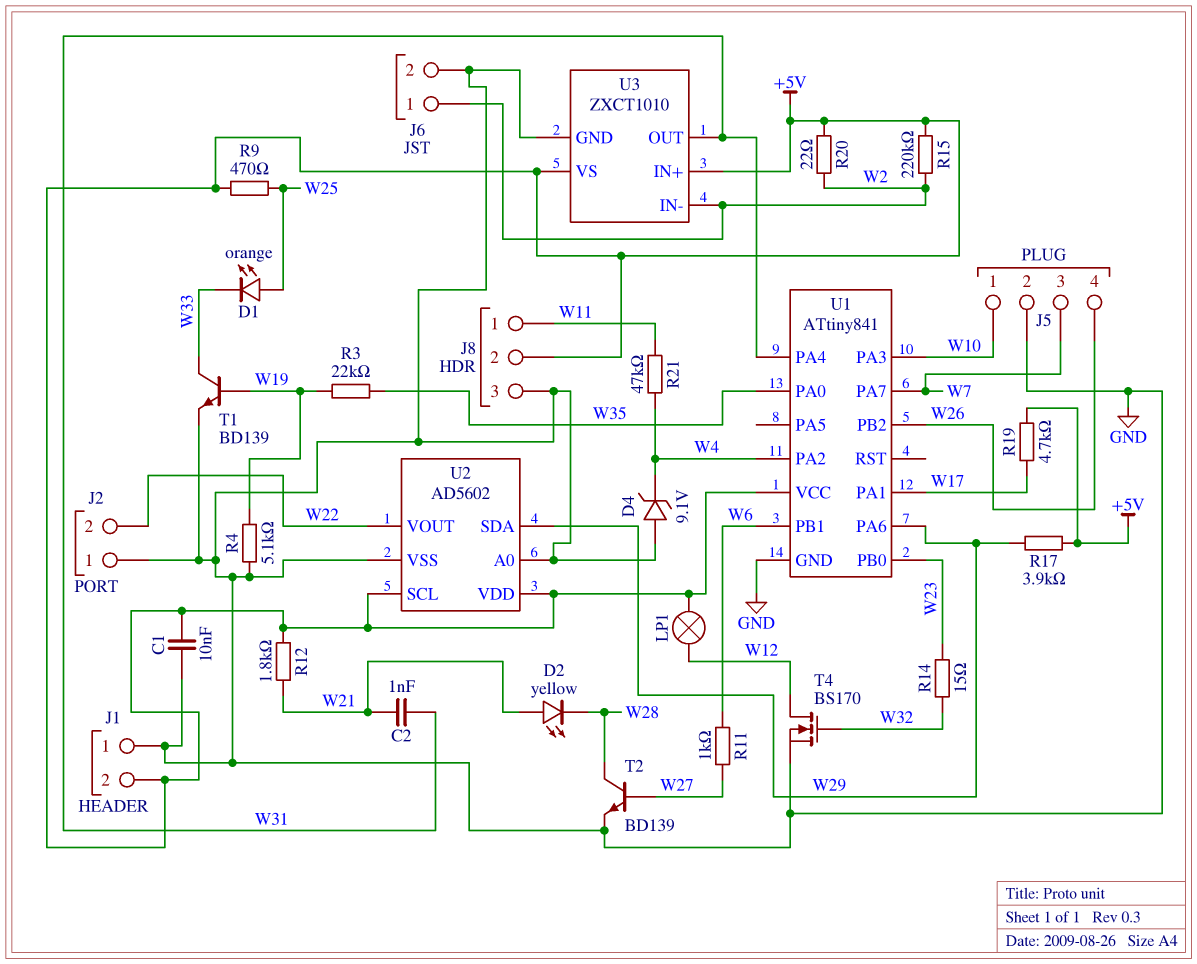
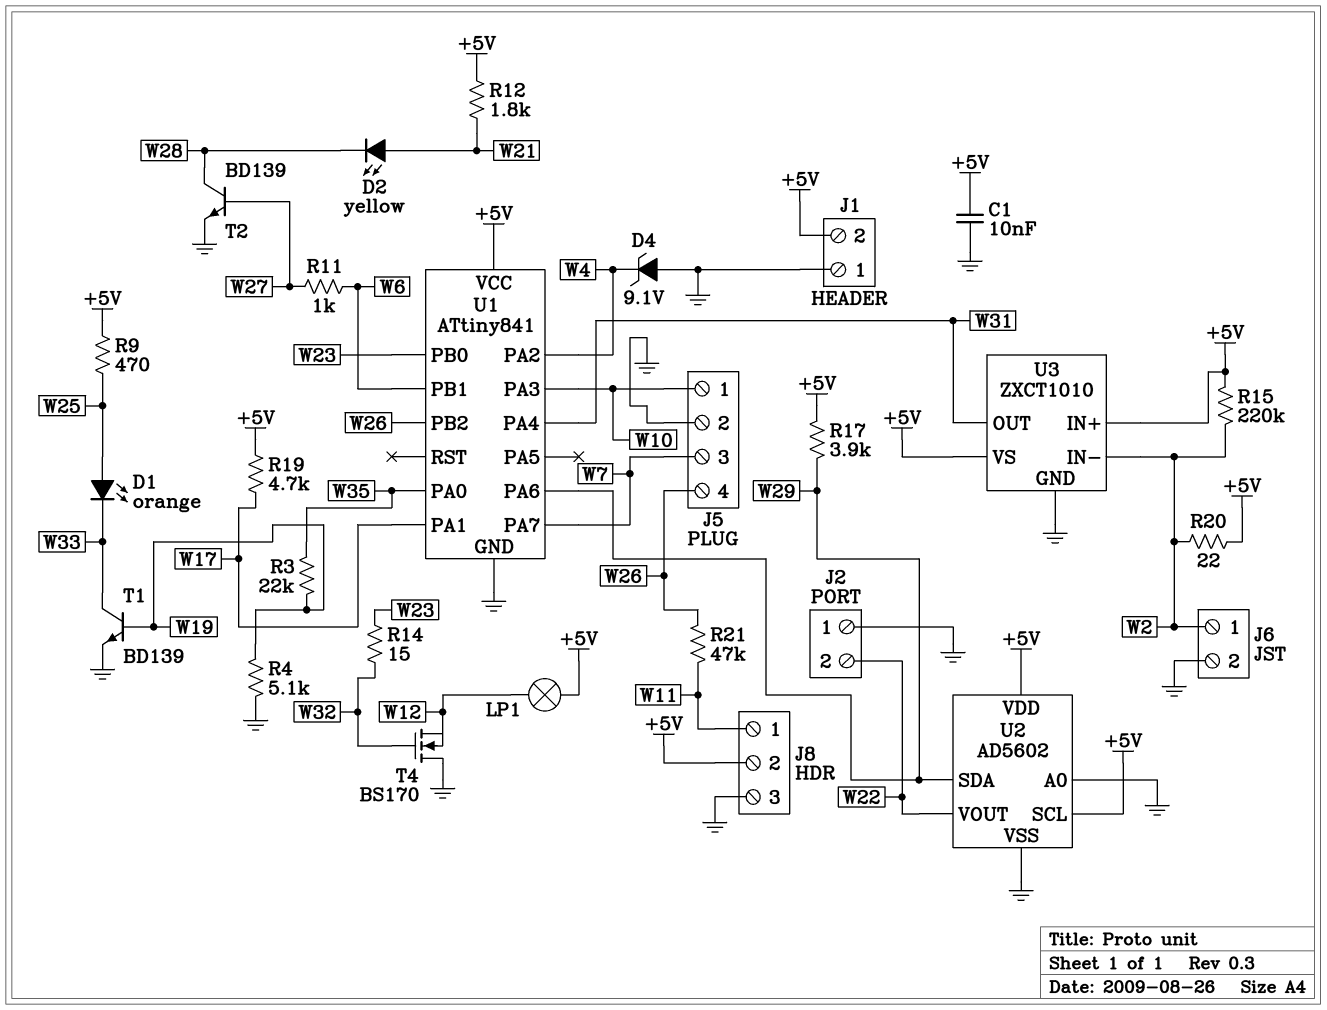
C2: 1nF (W21, W31) -> none
R21: 47k (W4, W11) -> 47k (W11, W26)
T4: NMOS BS170 (G W32, D W12, S GND) -> NMOS BS170 (G W32, D GND, S W12)

